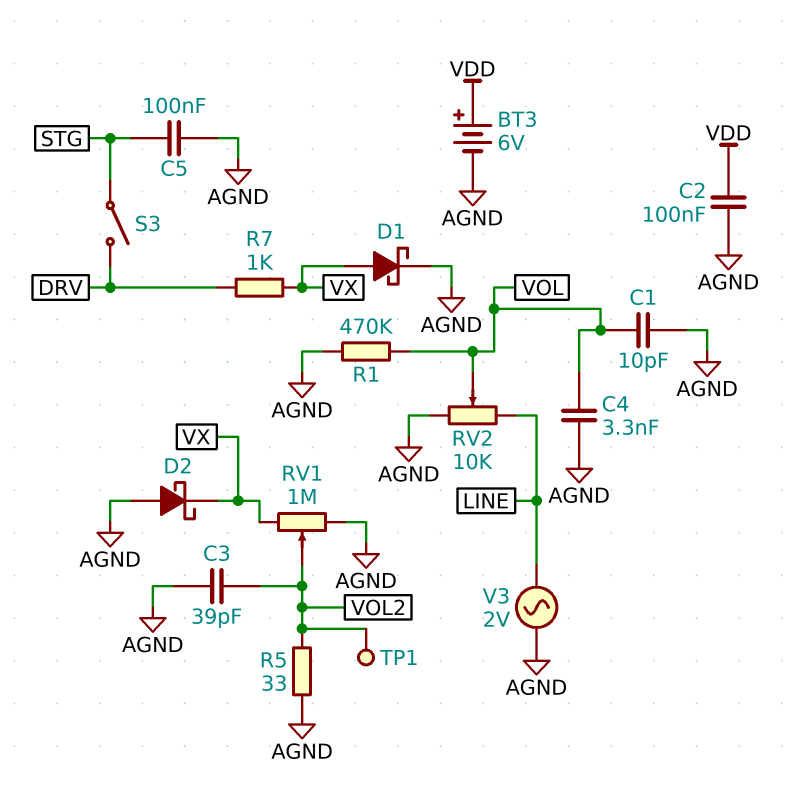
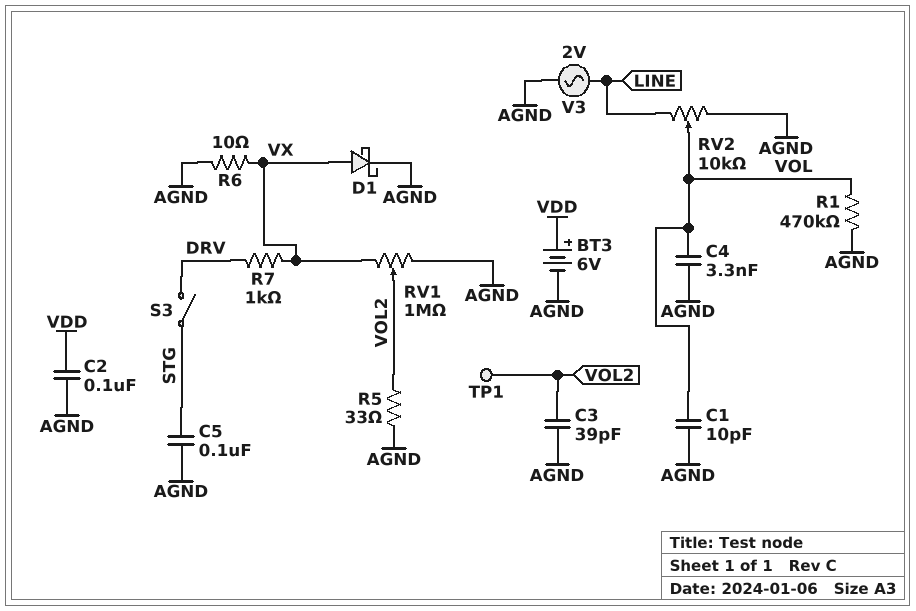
D2: schottky (A AGND, K VX) -> none
R6: none -> 10 (AGND, VX)

